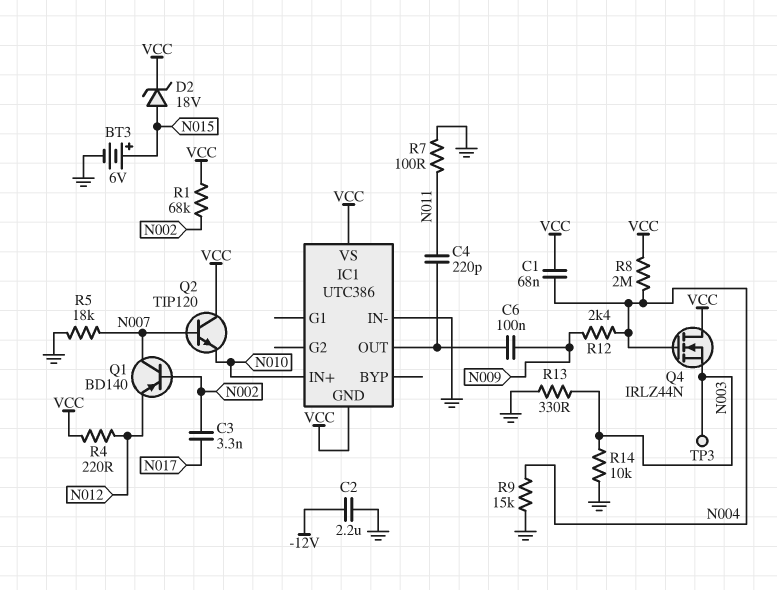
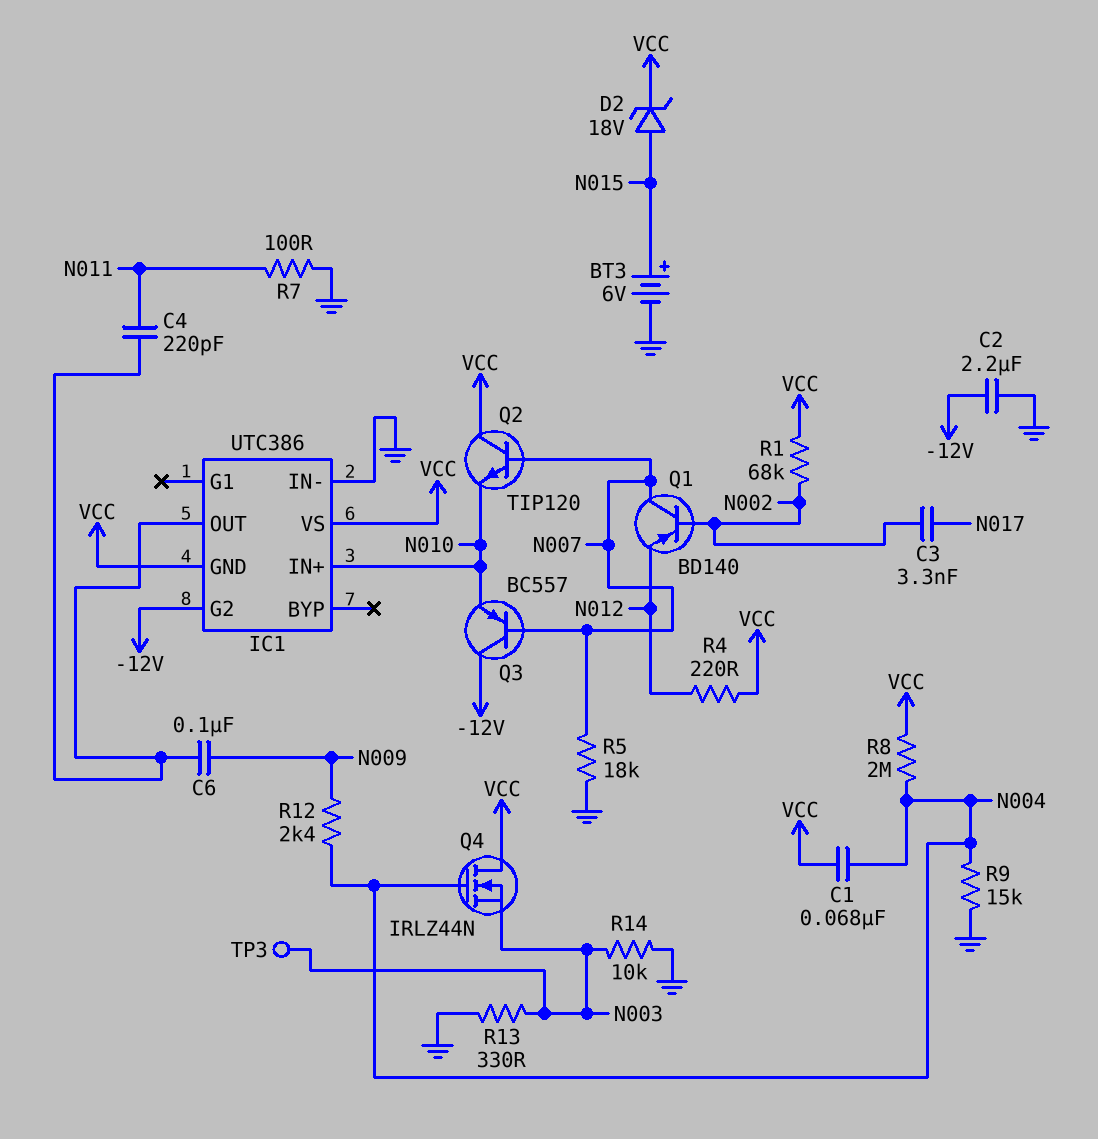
IC1 pin G2: none -> -12V
Q3: none -> PNP BC557 (B N007, C -12V, E N010)

